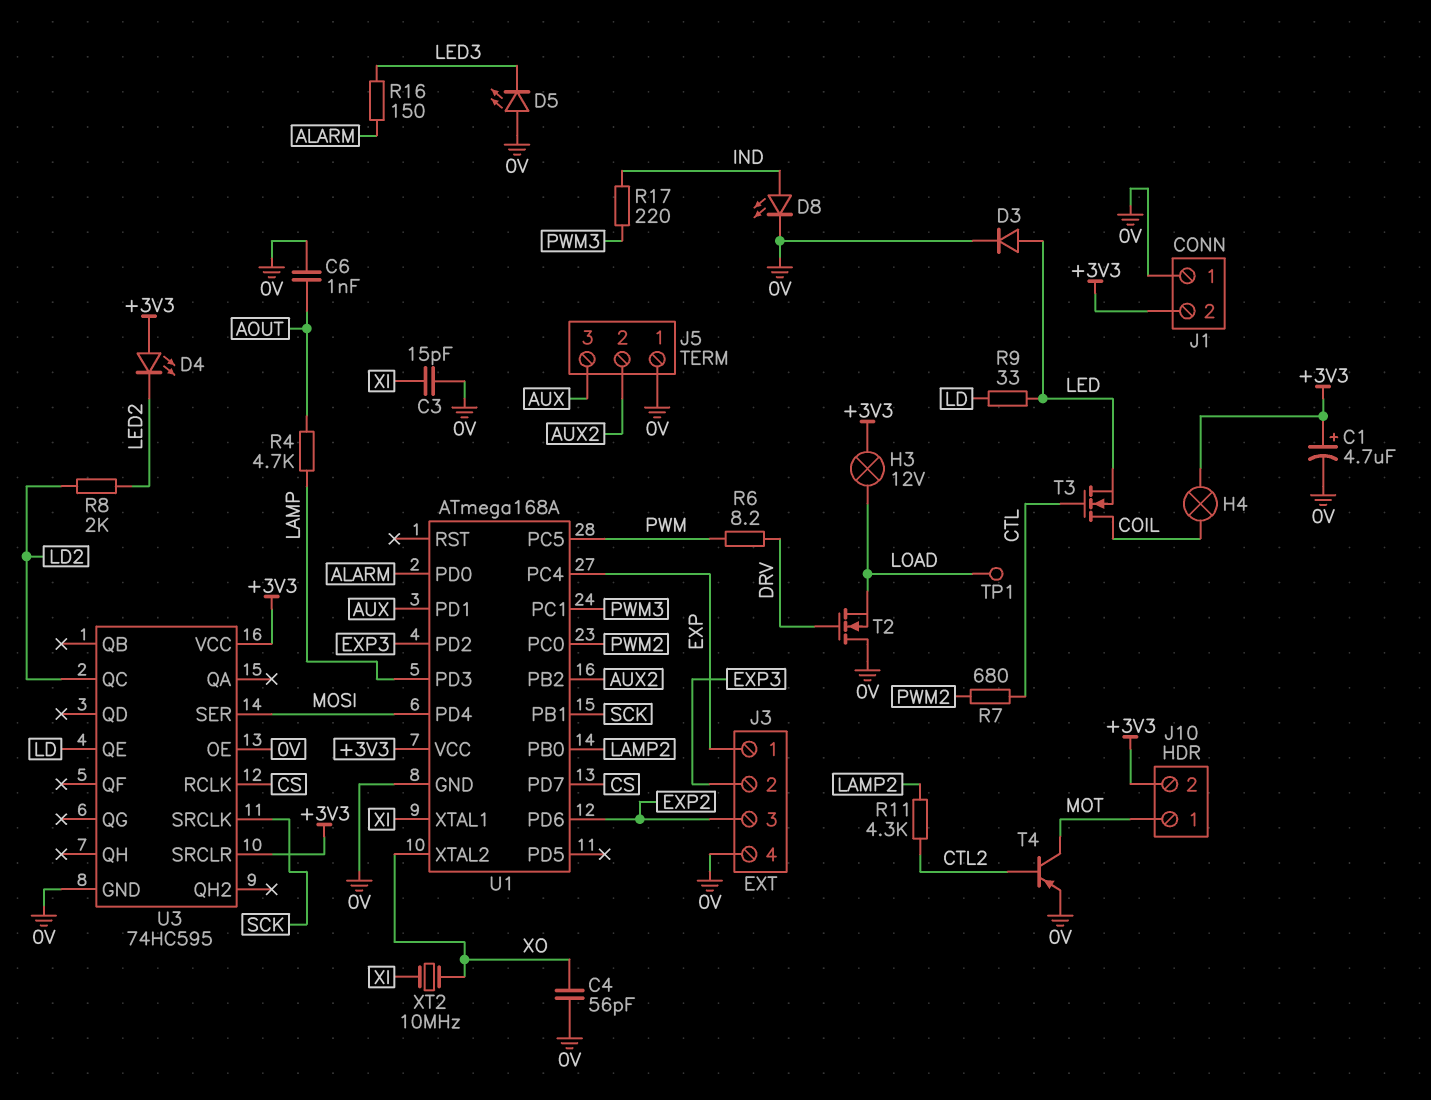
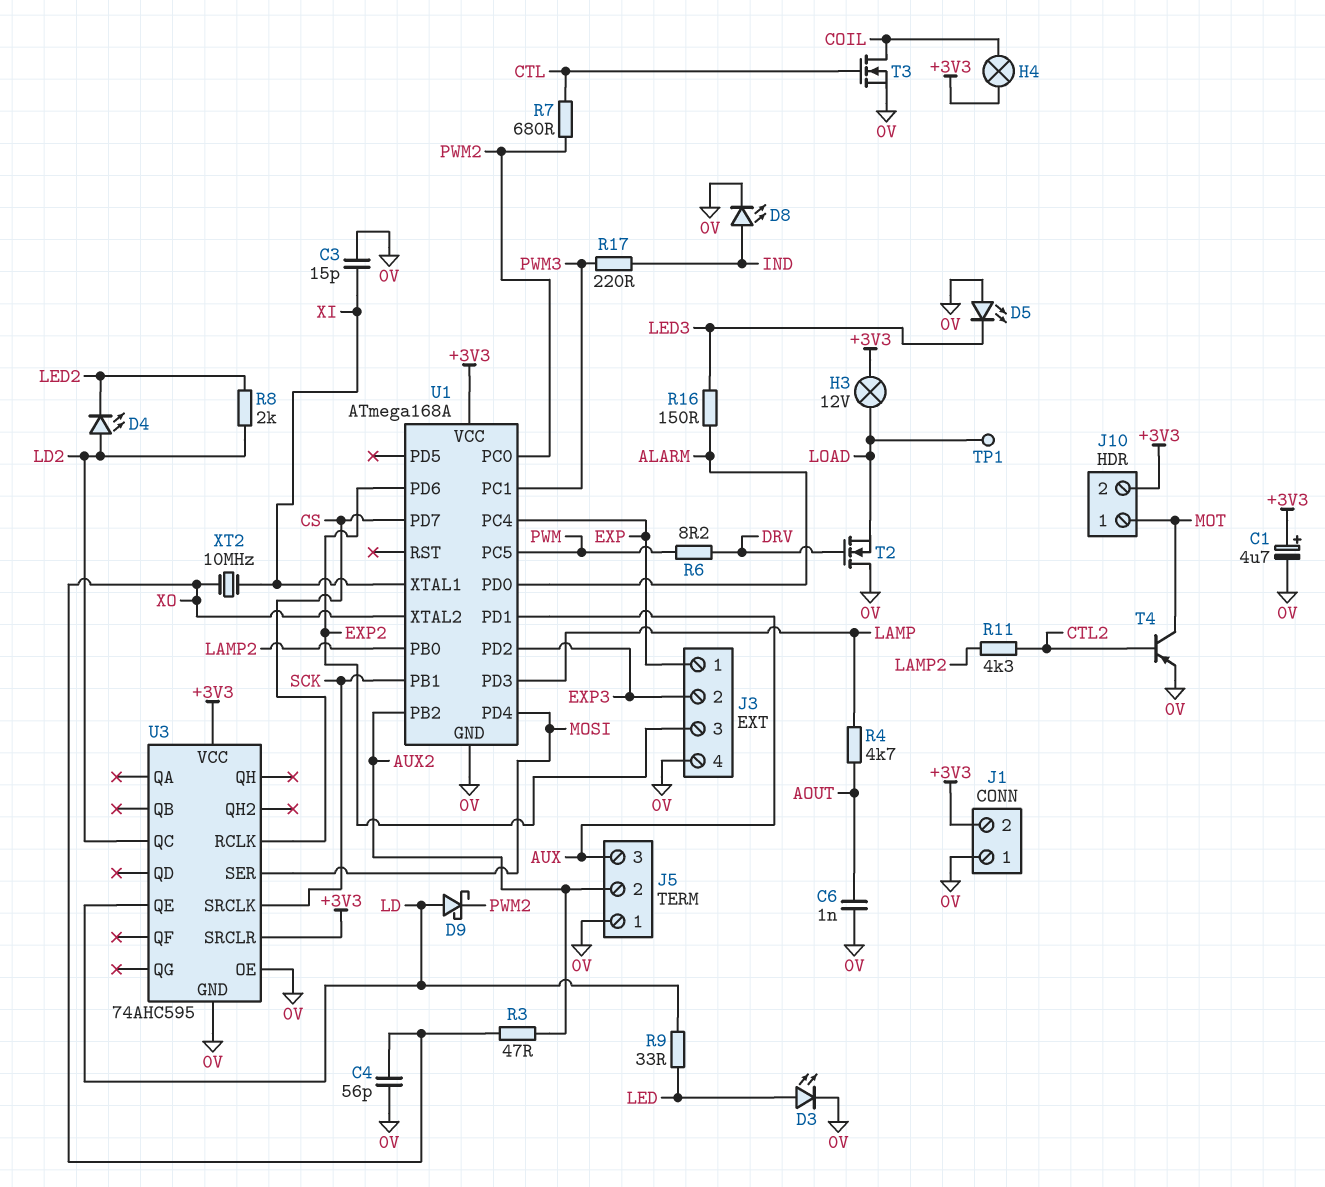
D3: diode (A LED, K 0V) -> LED (A LED, K 0V)
D4: LED (A +3V3, K LED2) -> LED (A LD2, K LED2)
D9: none -> schottky (A LD, K PWM2)
R3: none -> 47 (AUX2, XO)
T3: NMOS (G CTL, D COIL, S LED) -> NMOS (G CTL, D COIL, S 0V)
U3: 74HC595 -> 74AHC595

